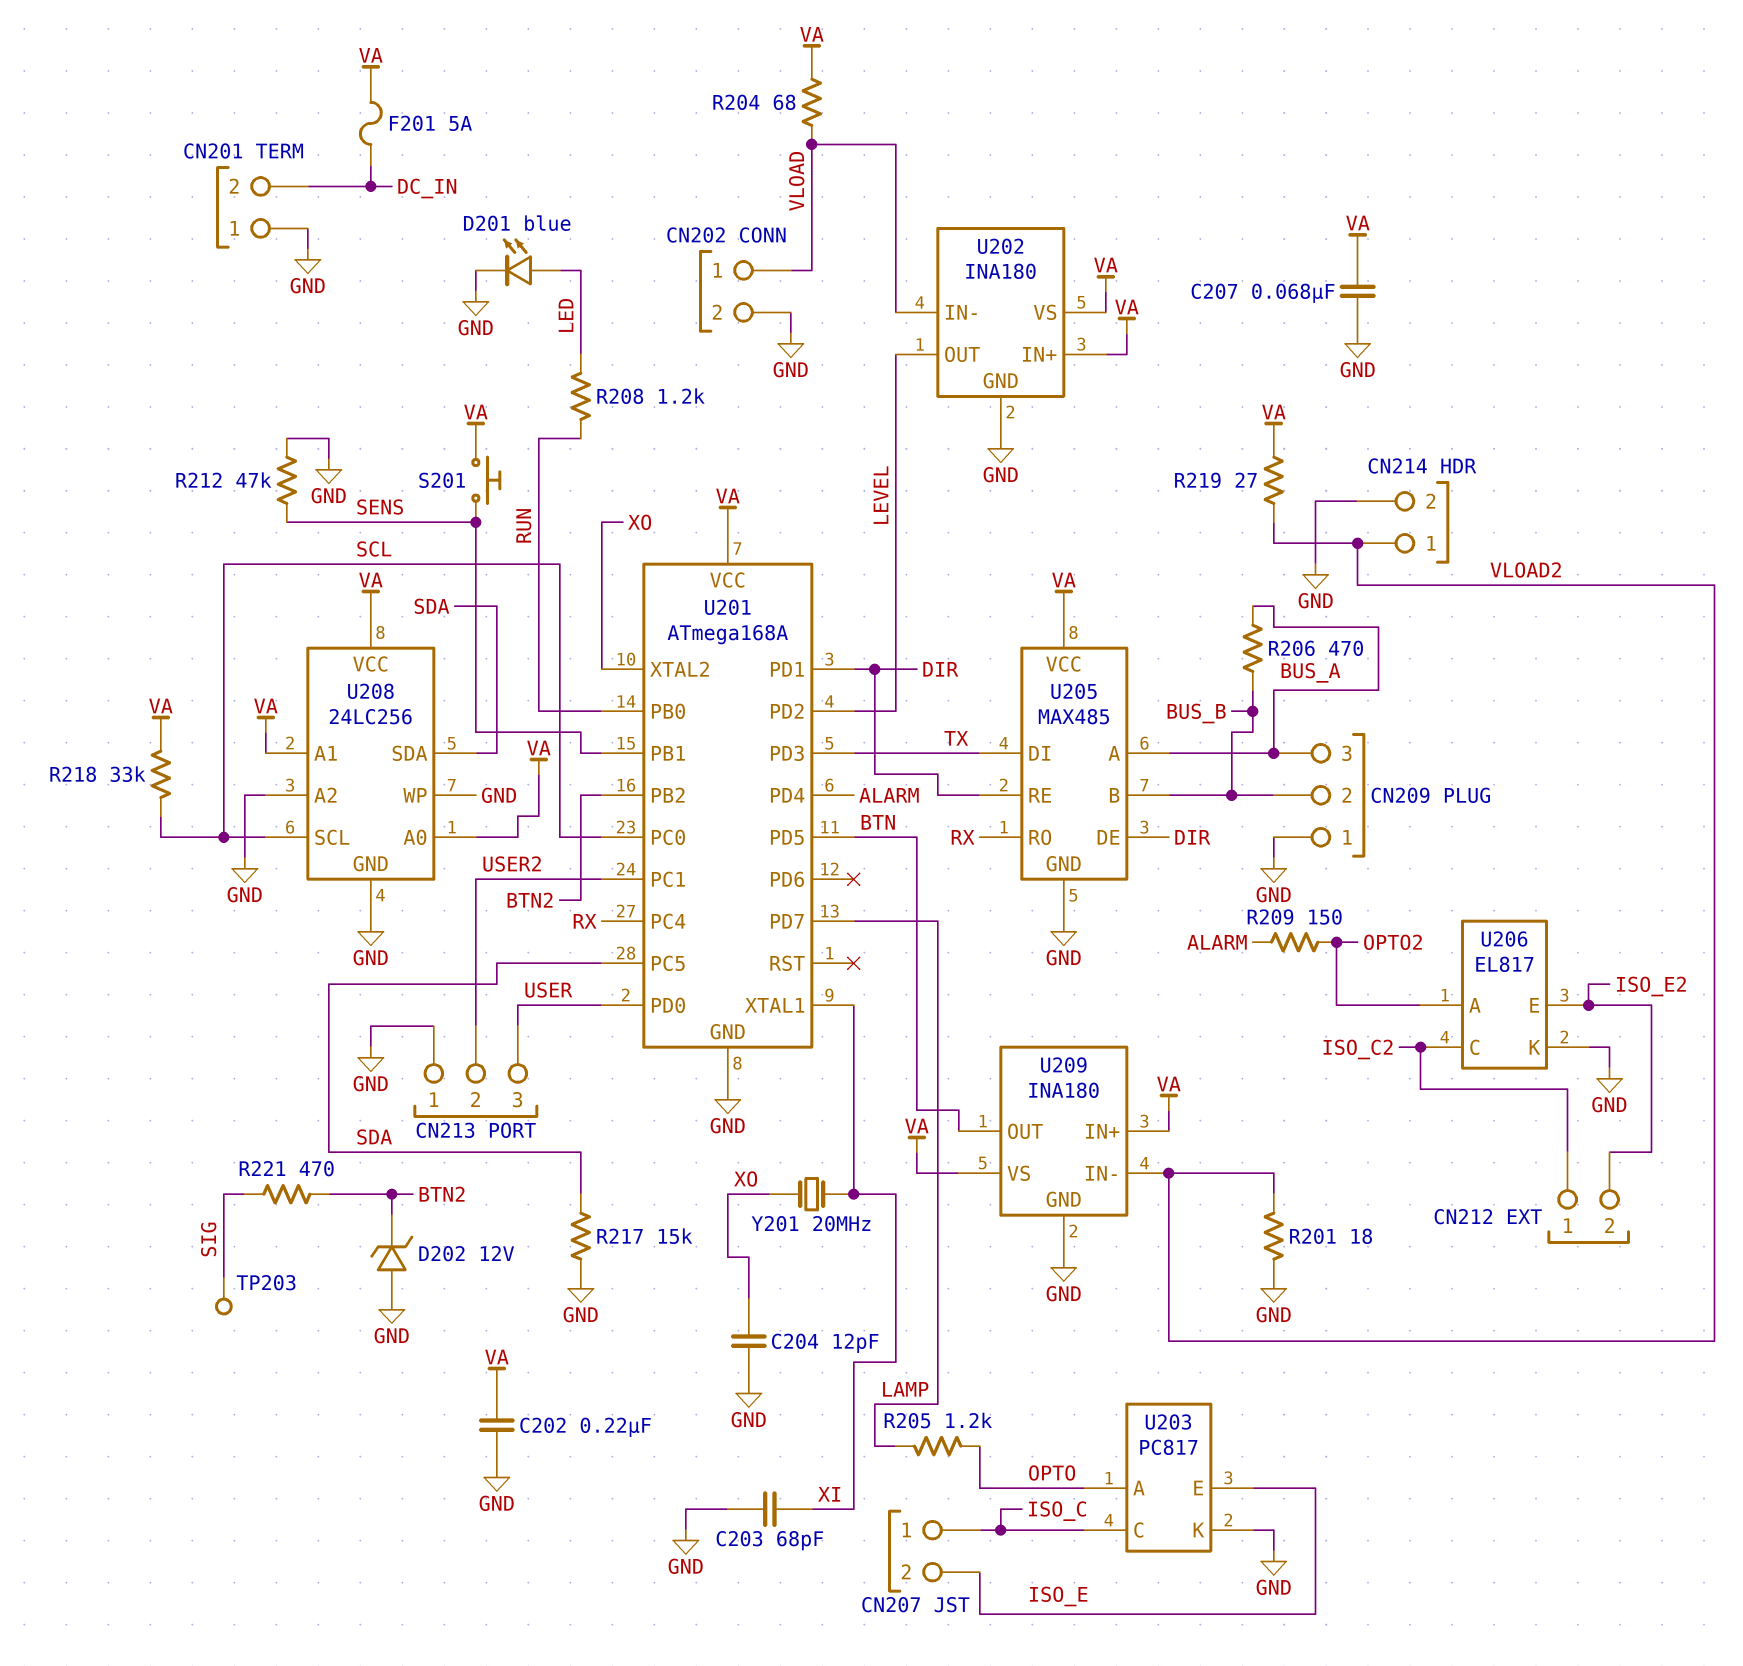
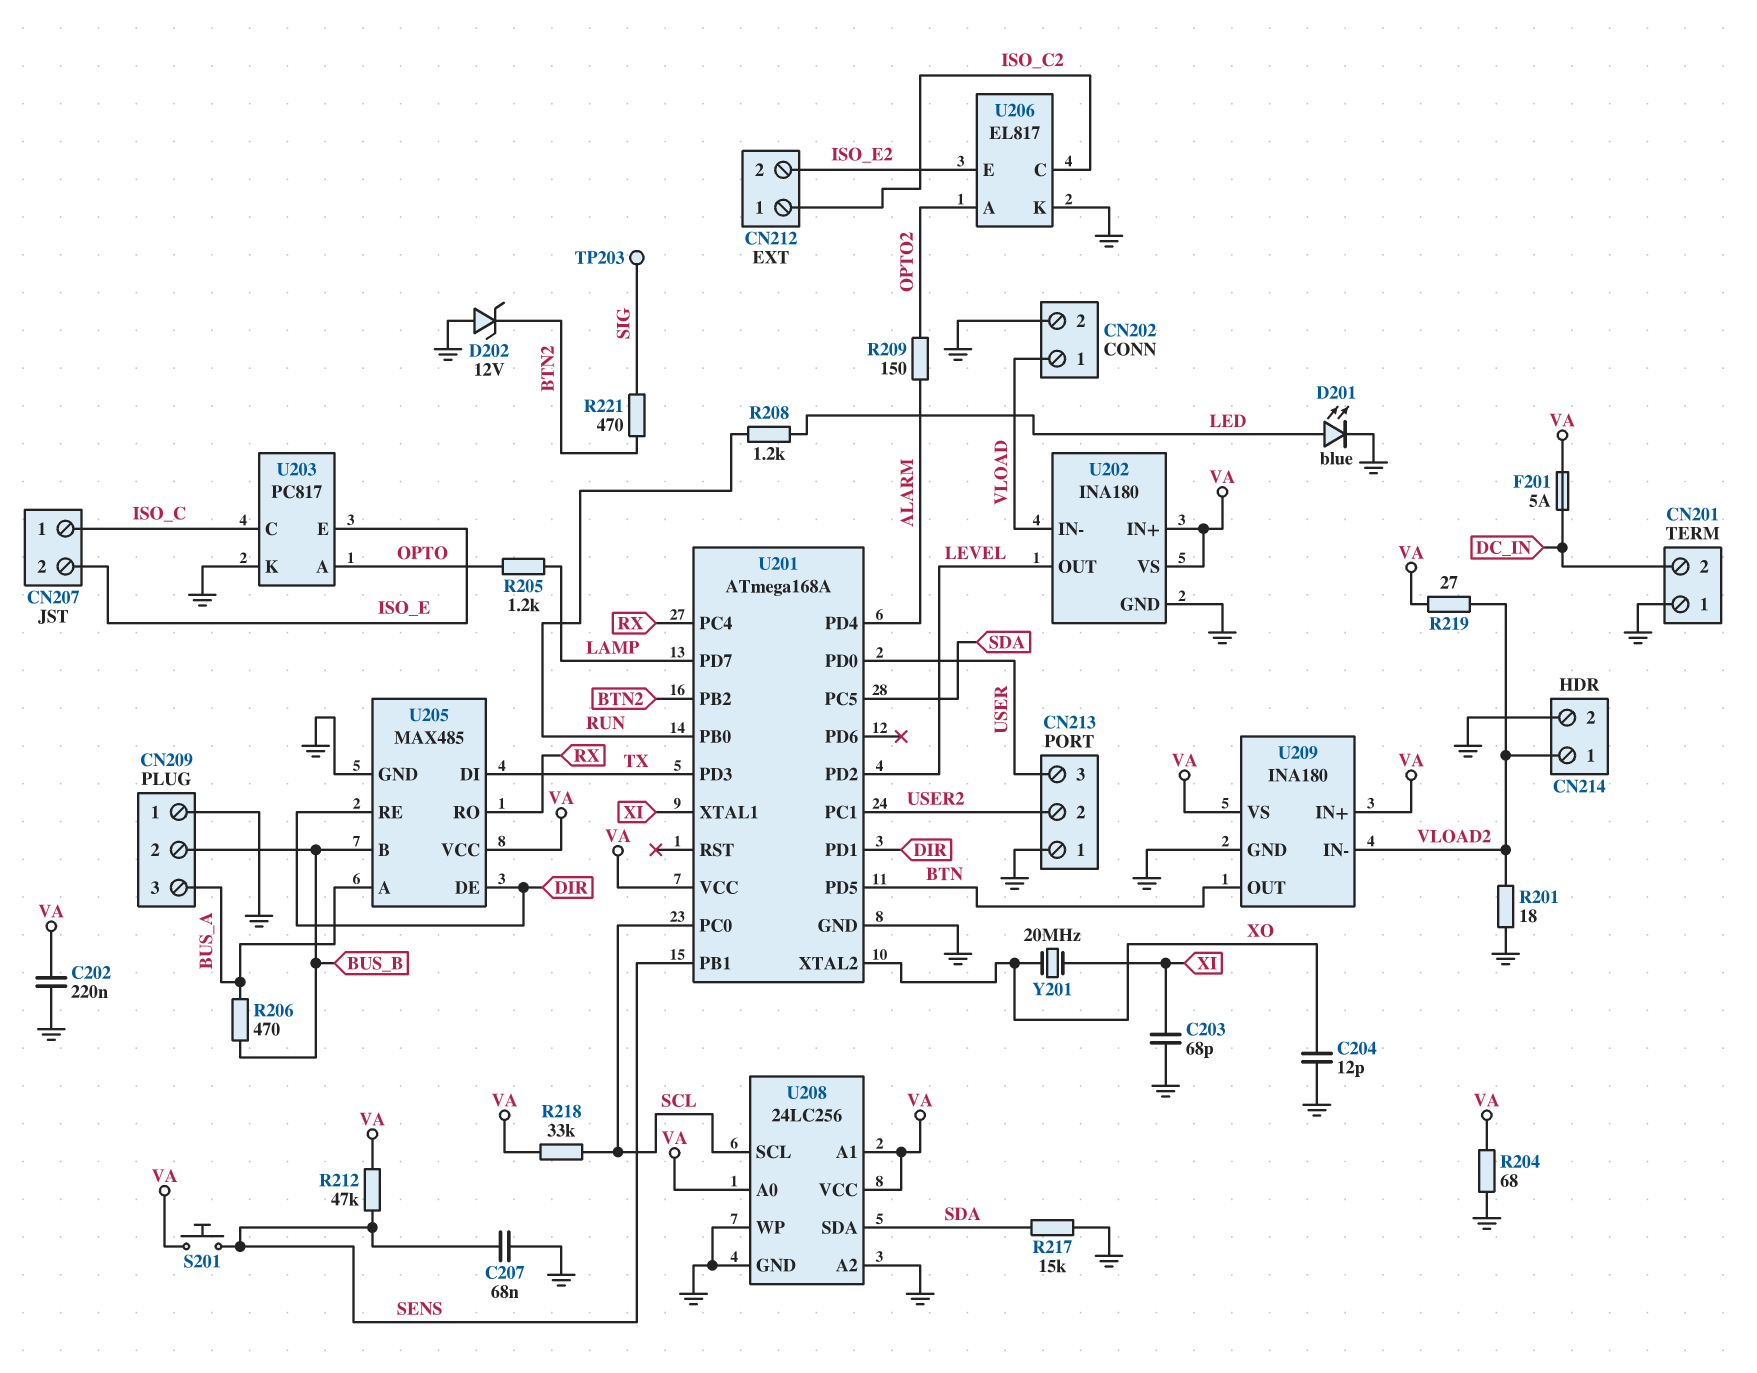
C207: 68nF (GND, VA) -> 68nF (GND, SENS)
R204: 68 (VA, VLOAD) -> 68 (GND, VA)
R212: 47k (GND, SENS) -> 47k (SENS, VA)

